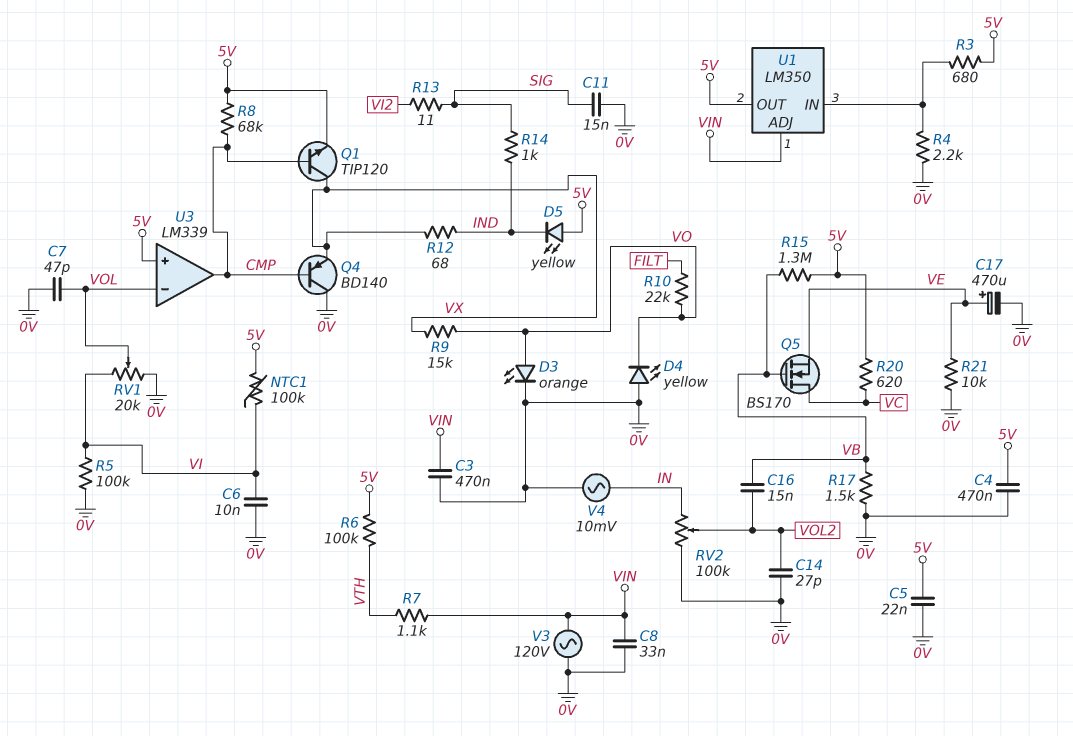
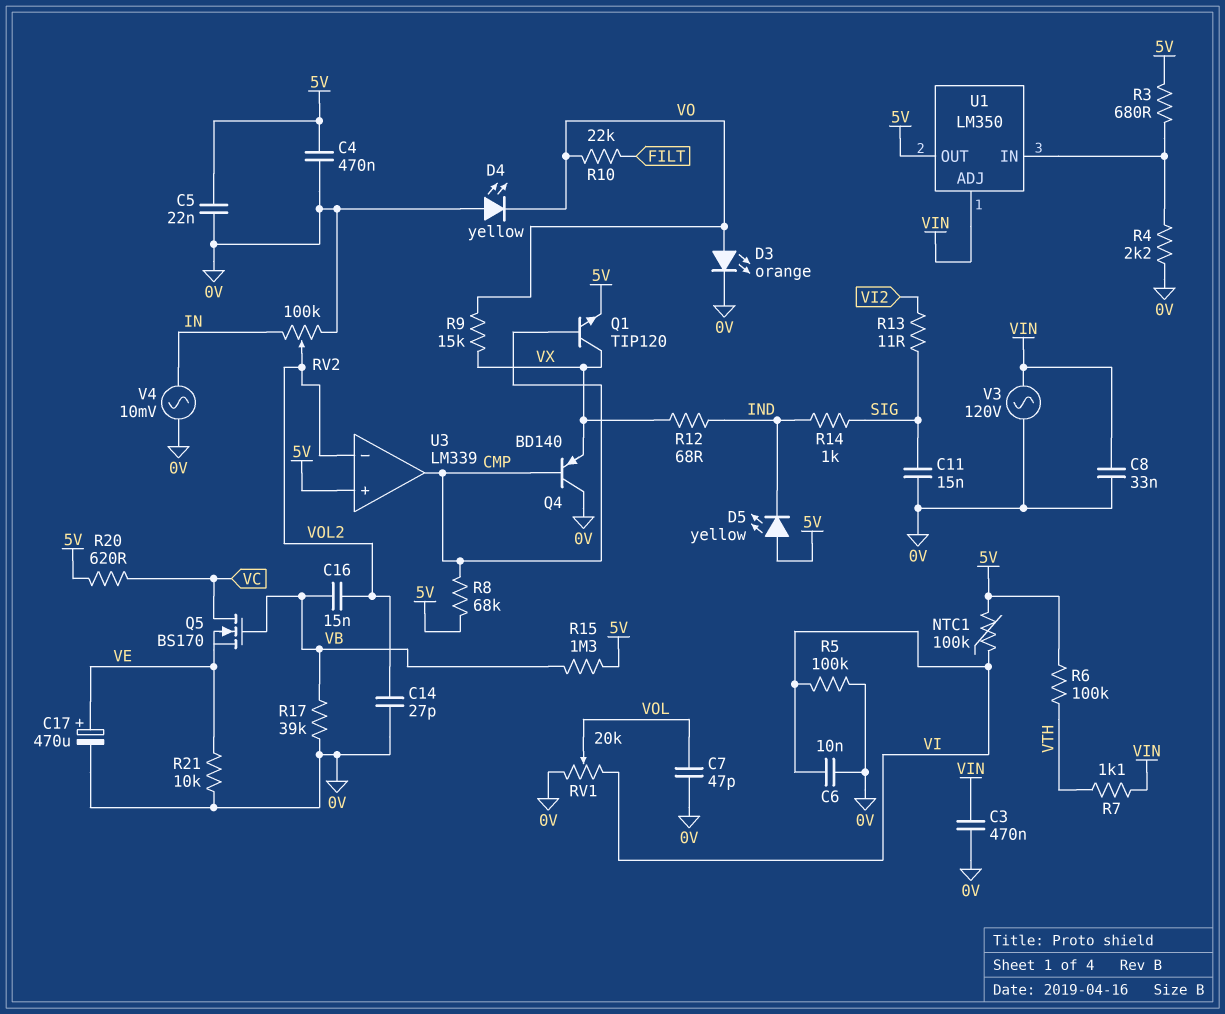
R17: 1.5k (0V, VB) -> 39k (0V, VB)
U3 pin in-: VOL -> VOL2

